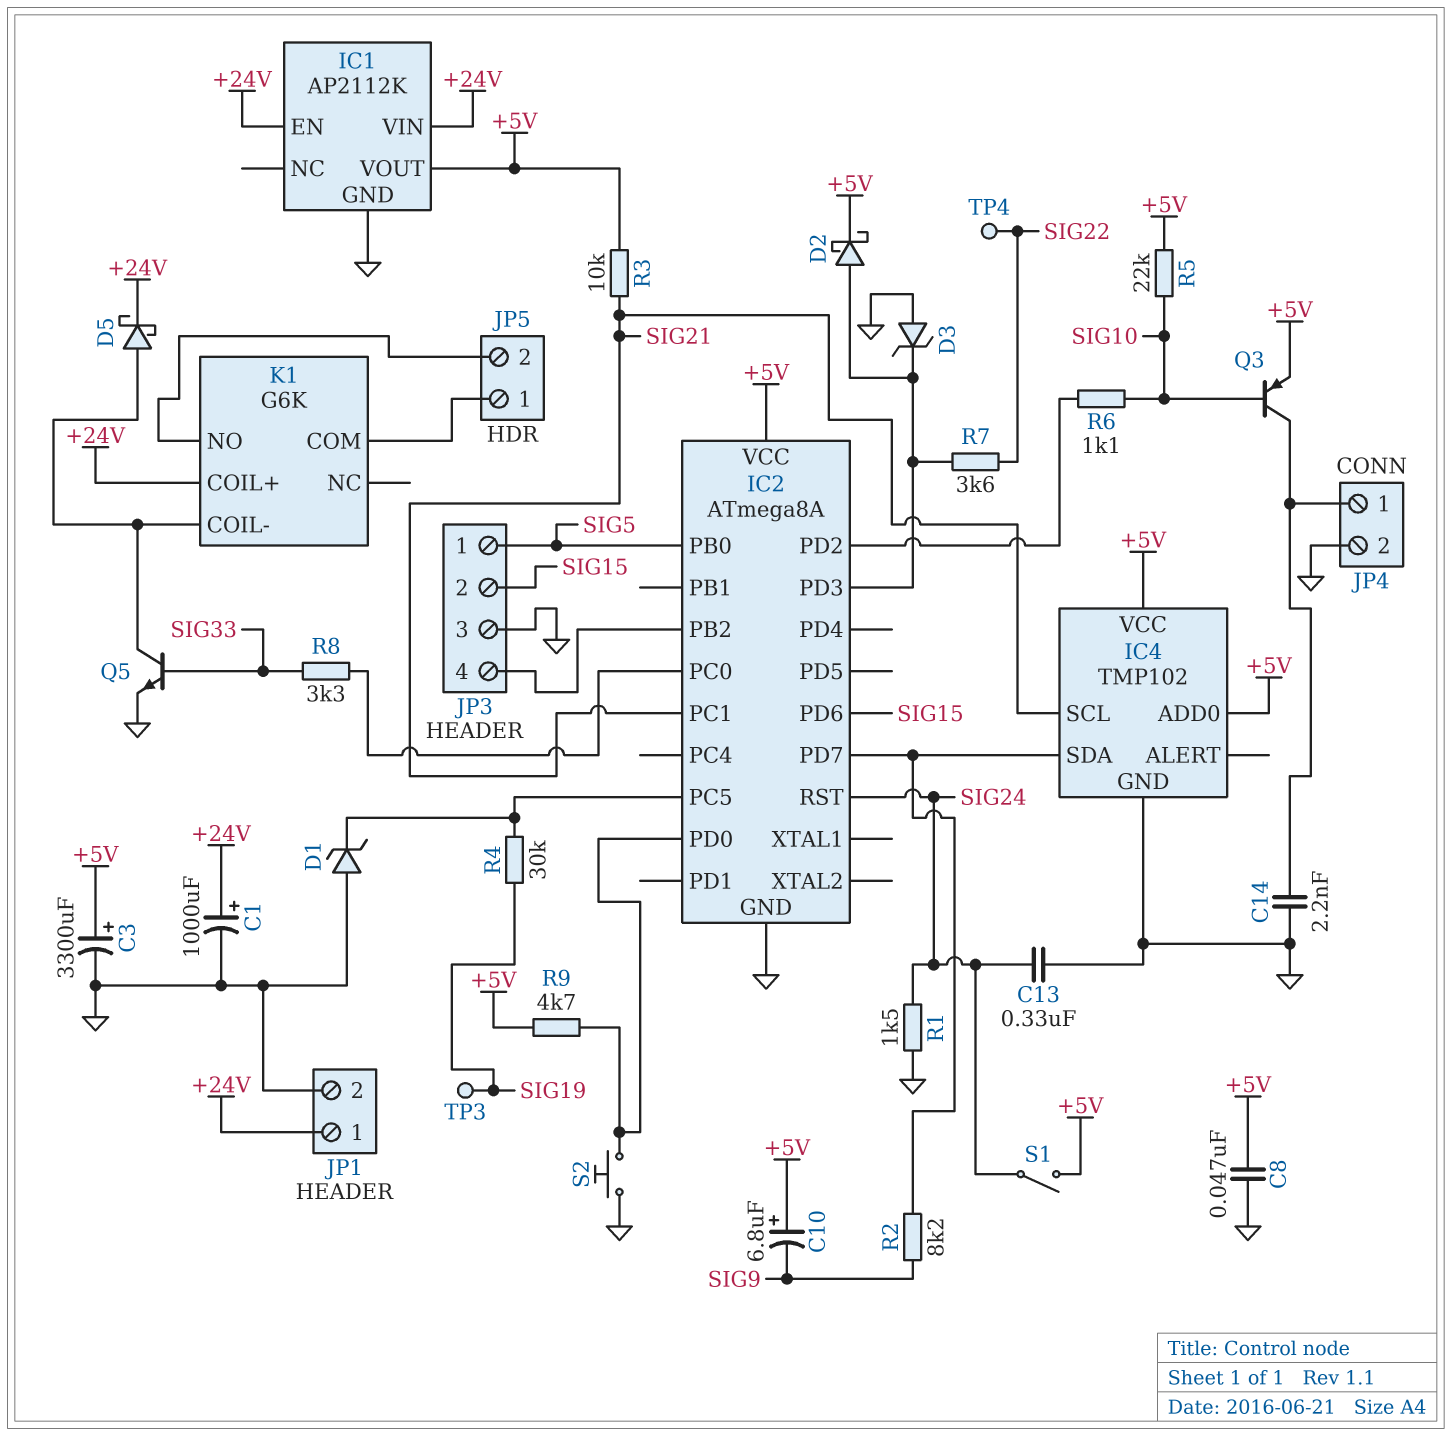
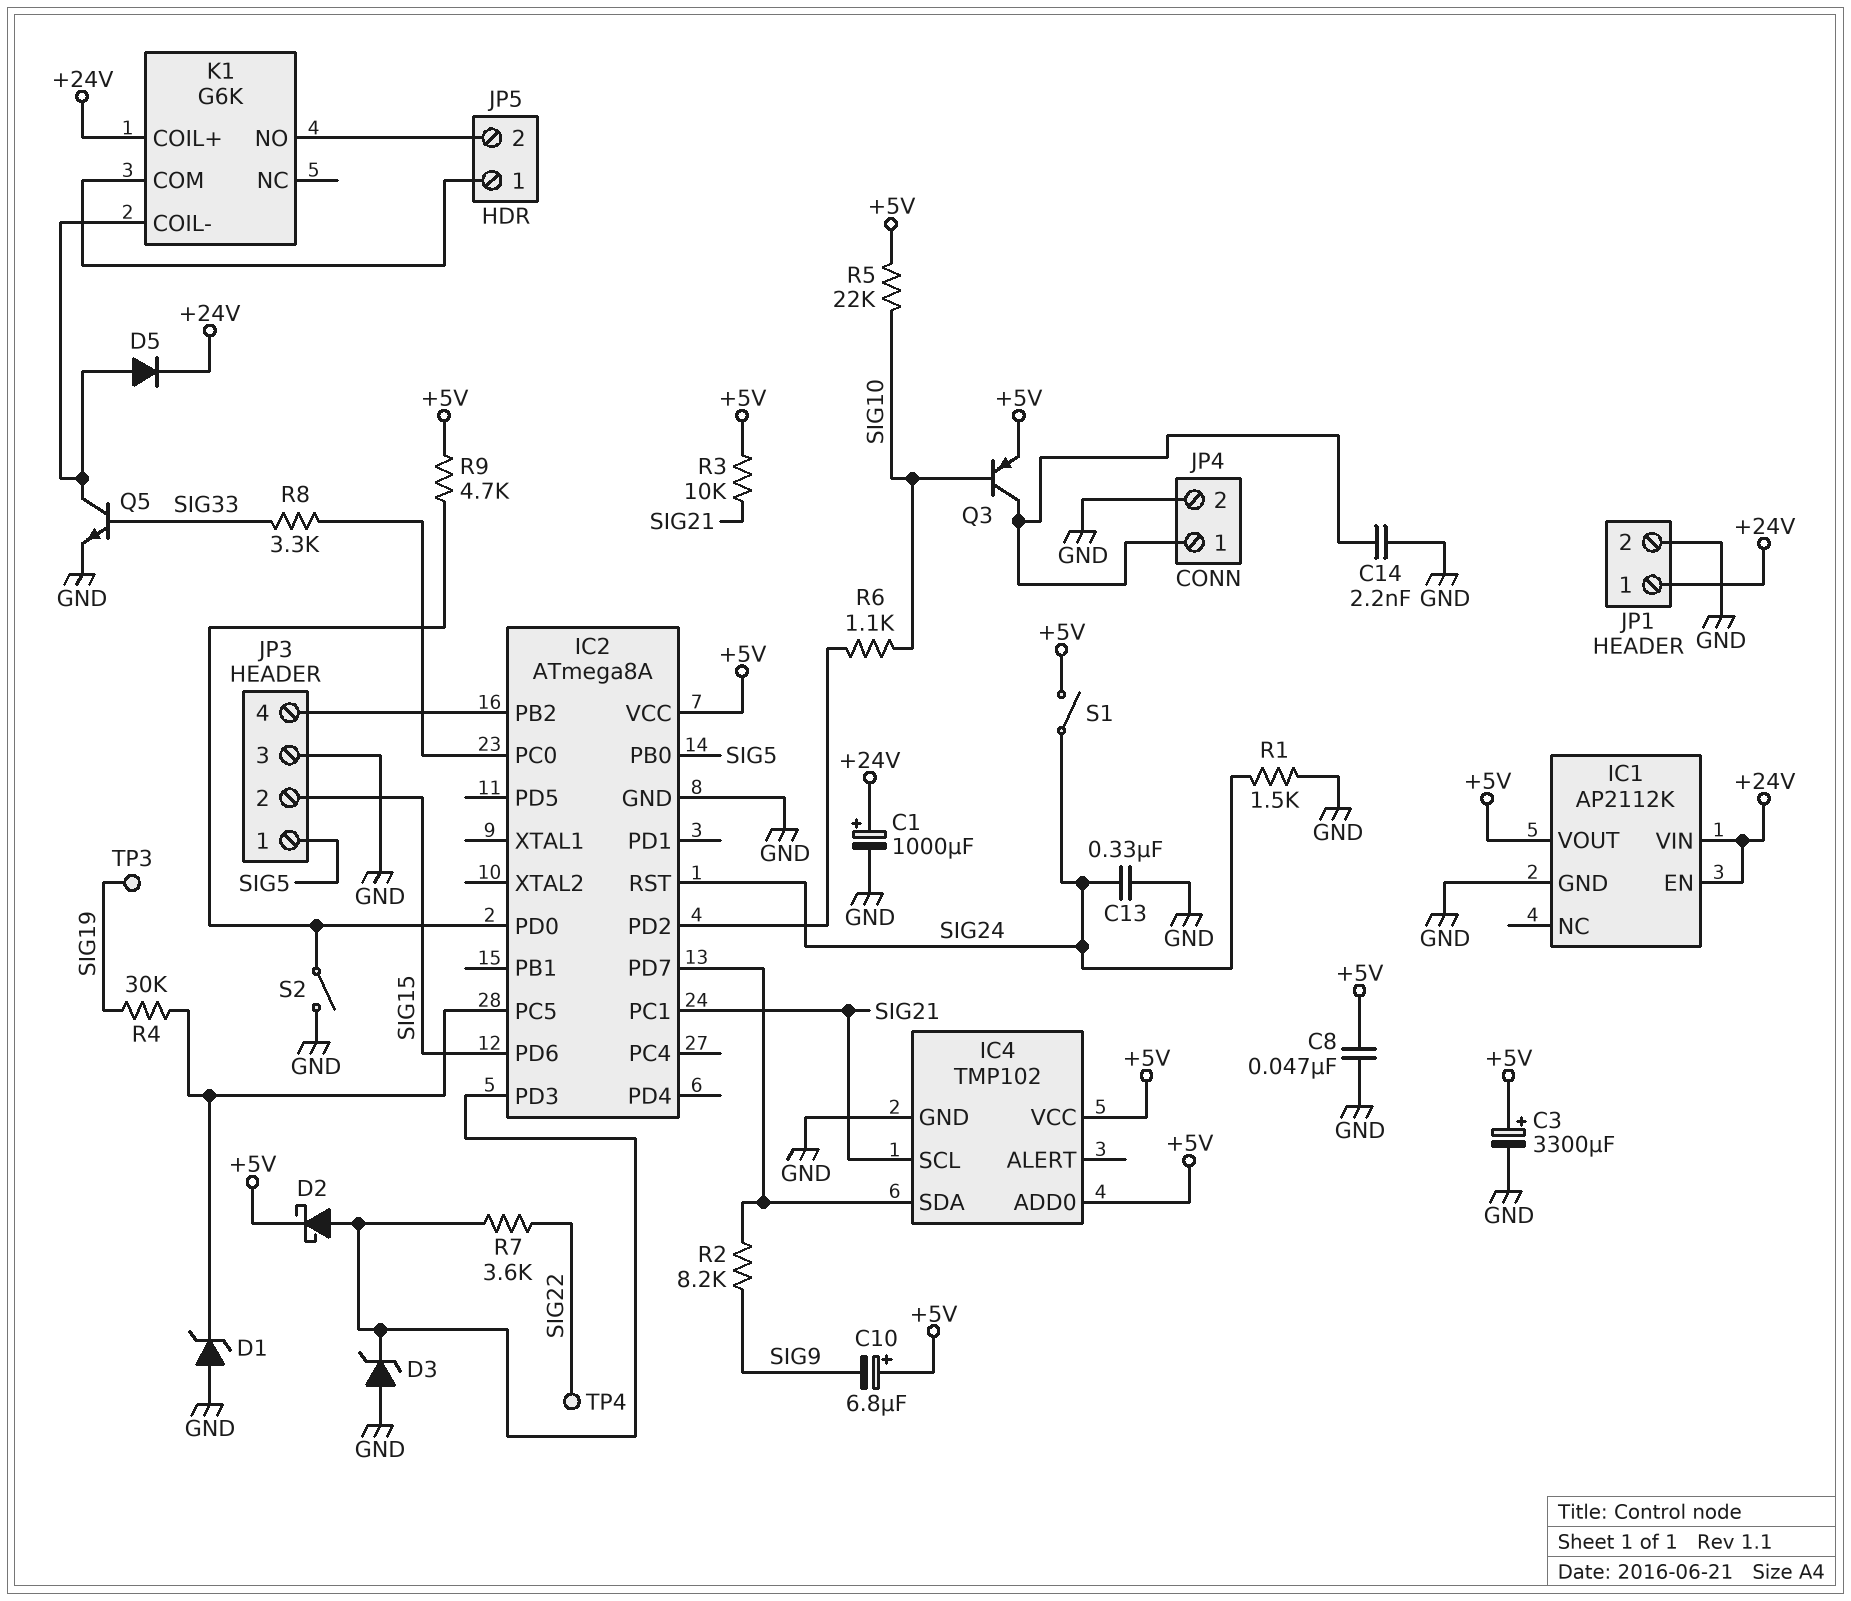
D5: schottky (A K1/COIL-, K +24V) -> diode (A K1/COIL-, K +24V)
S2: button (GND, IC2/PD0) -> switch (GND, IC2/PD0)

